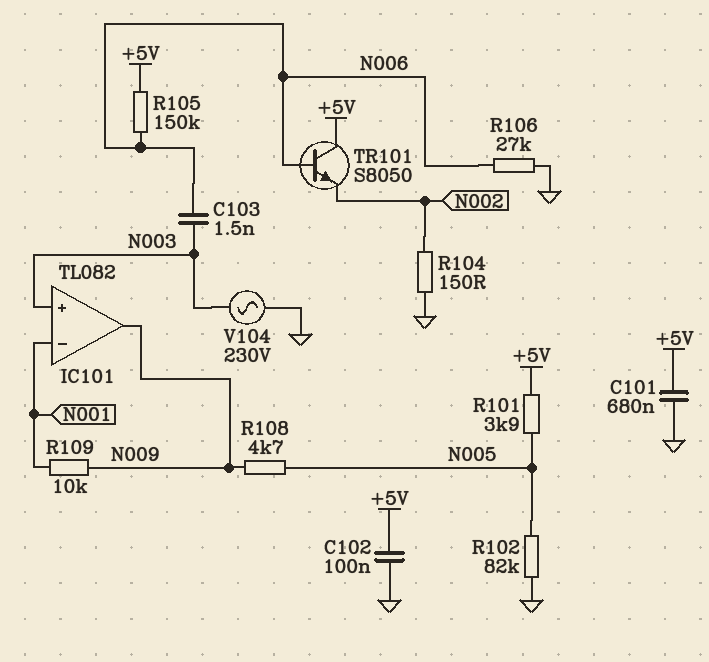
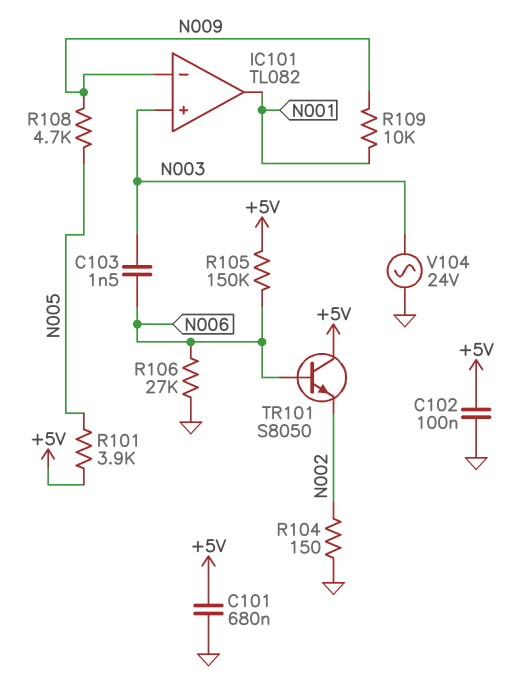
IC101 pin in-: N001 -> N009
IC101 pin out: N009 -> N001
R102: 82k (GND, N005) -> none
V104: AC 230V (GND, N003) -> AC 24V (GND, N003)

